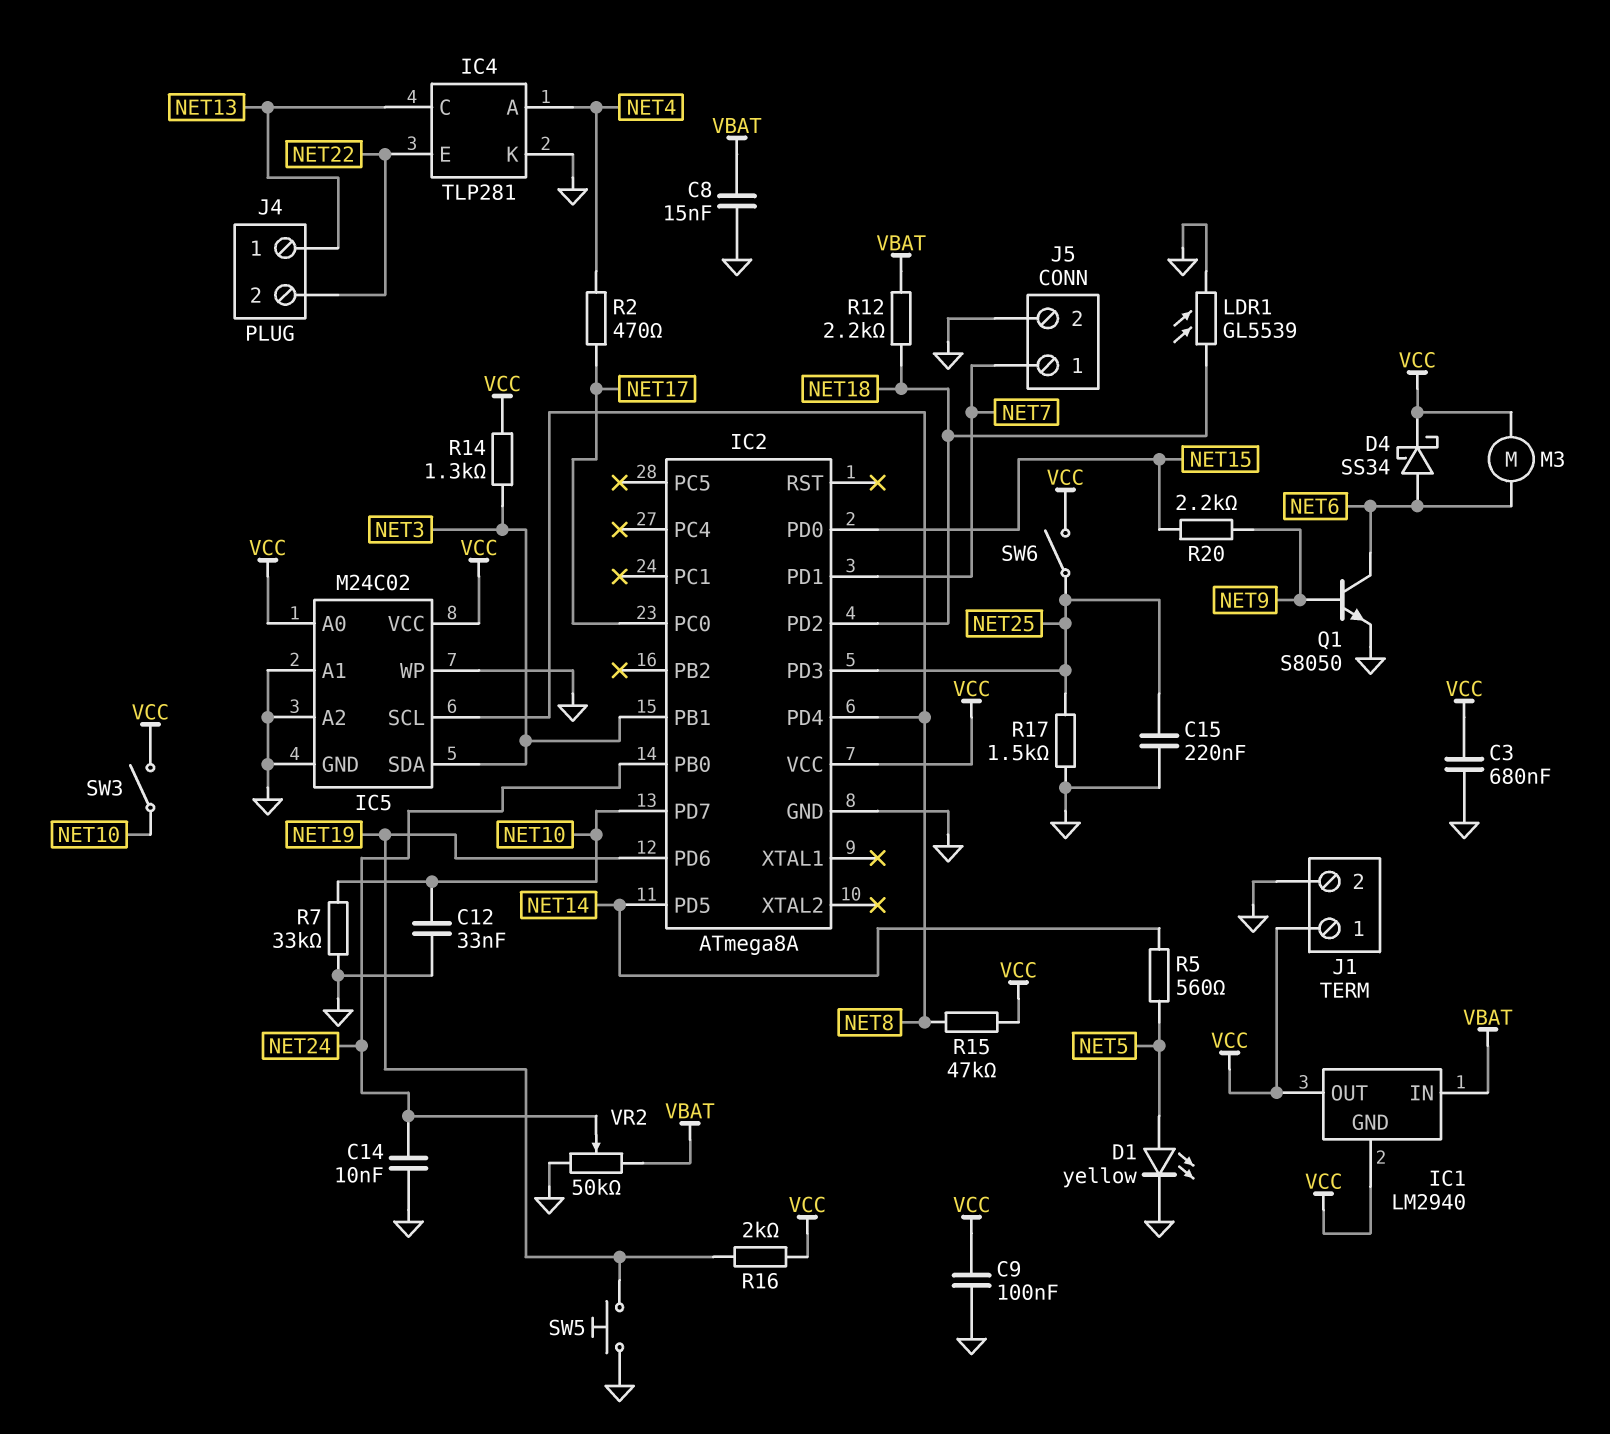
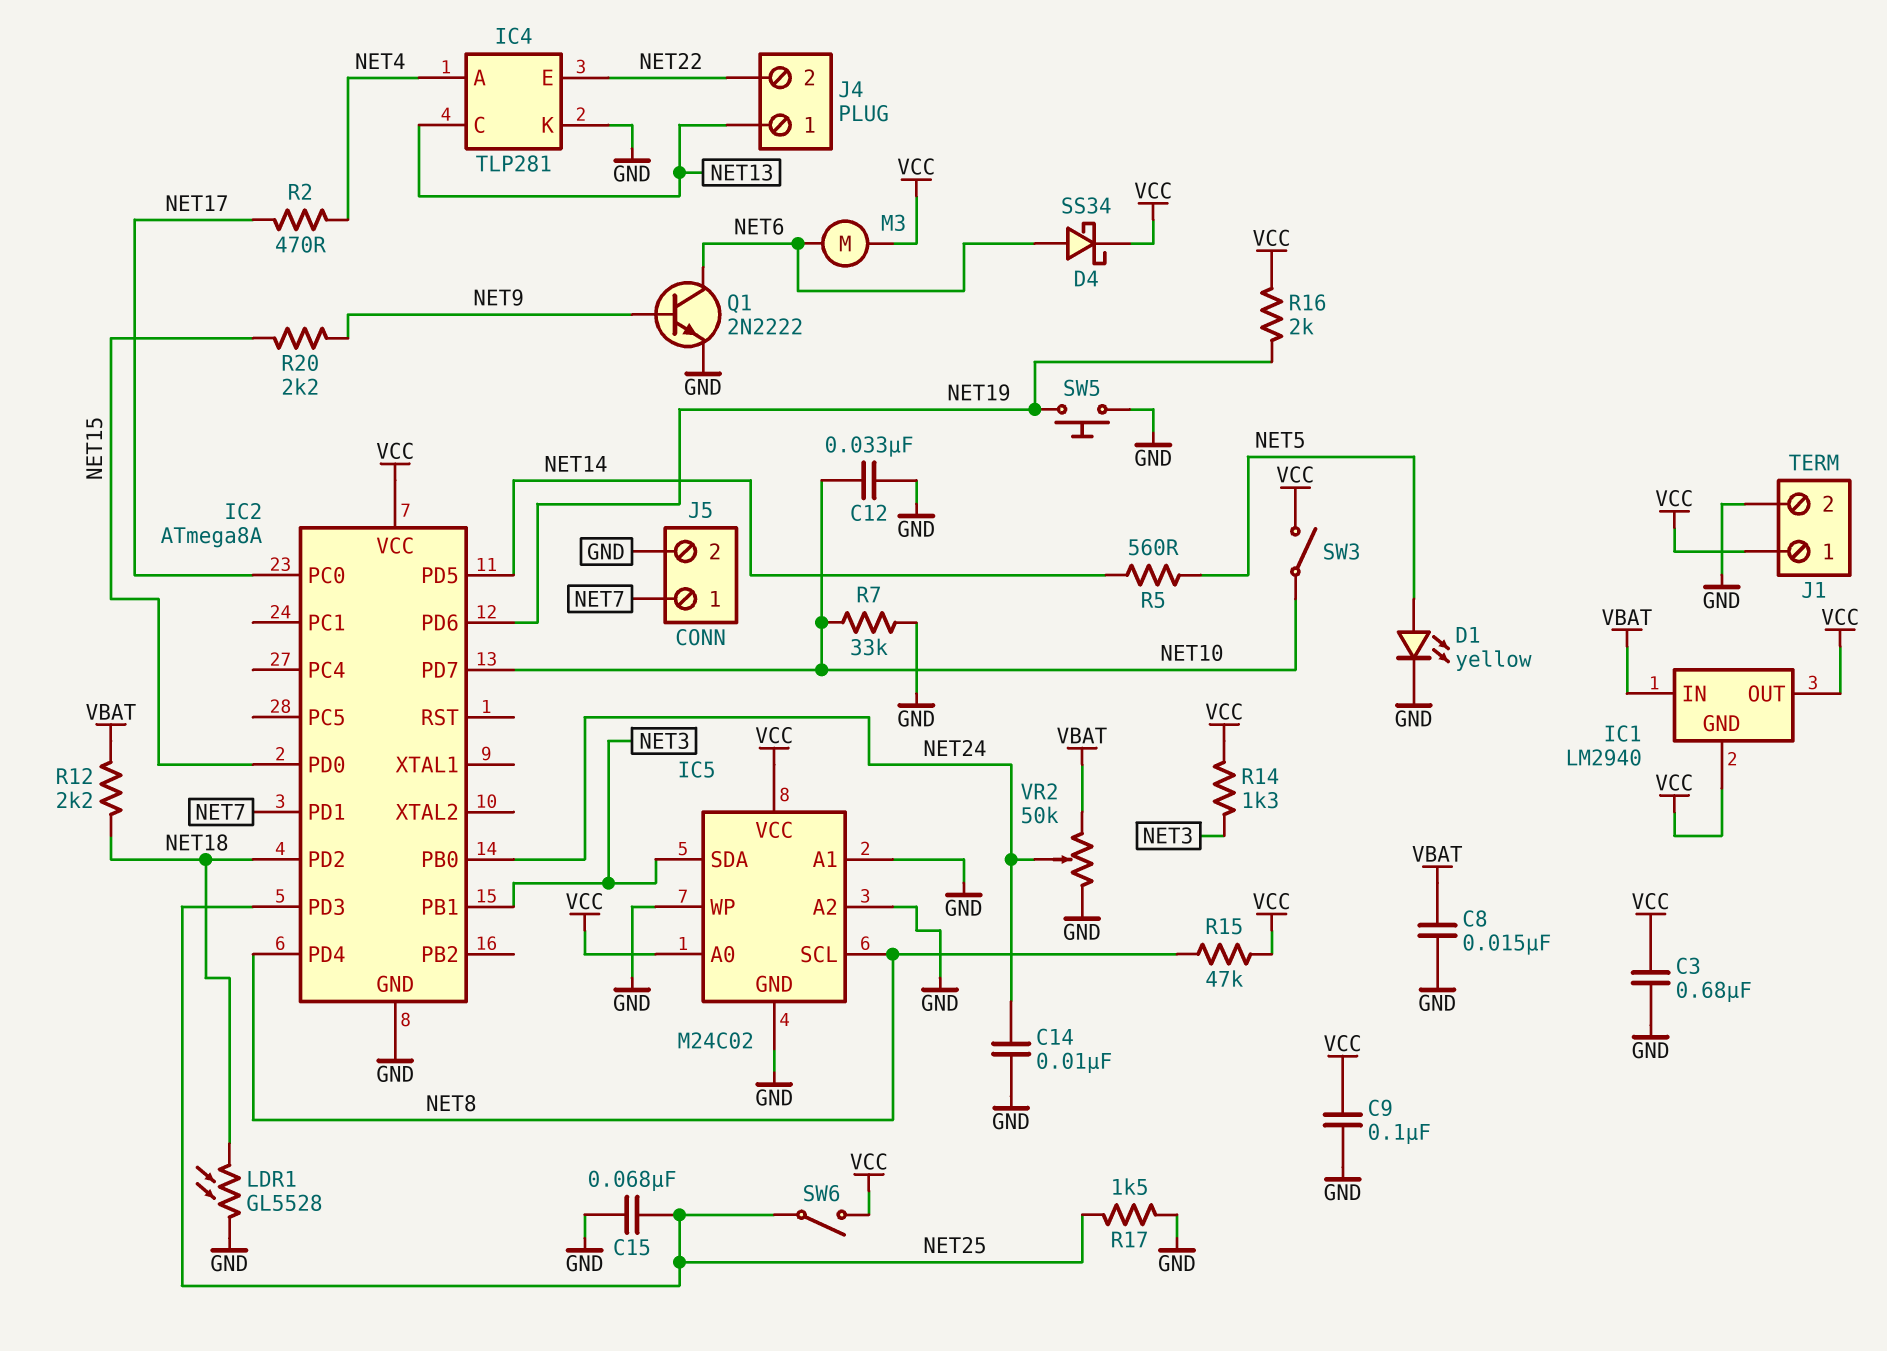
C15: 220nF (GND, NET25) -> 68nF (GND, NET25)
LDR1: GL5539 (GND, NET18) -> GL5528 (GND, NET18)
Q1: NPN S8050 (B NET9, C NET6, E GND) -> NPN 2N2222 (B NET9, C NET6, E GND)

